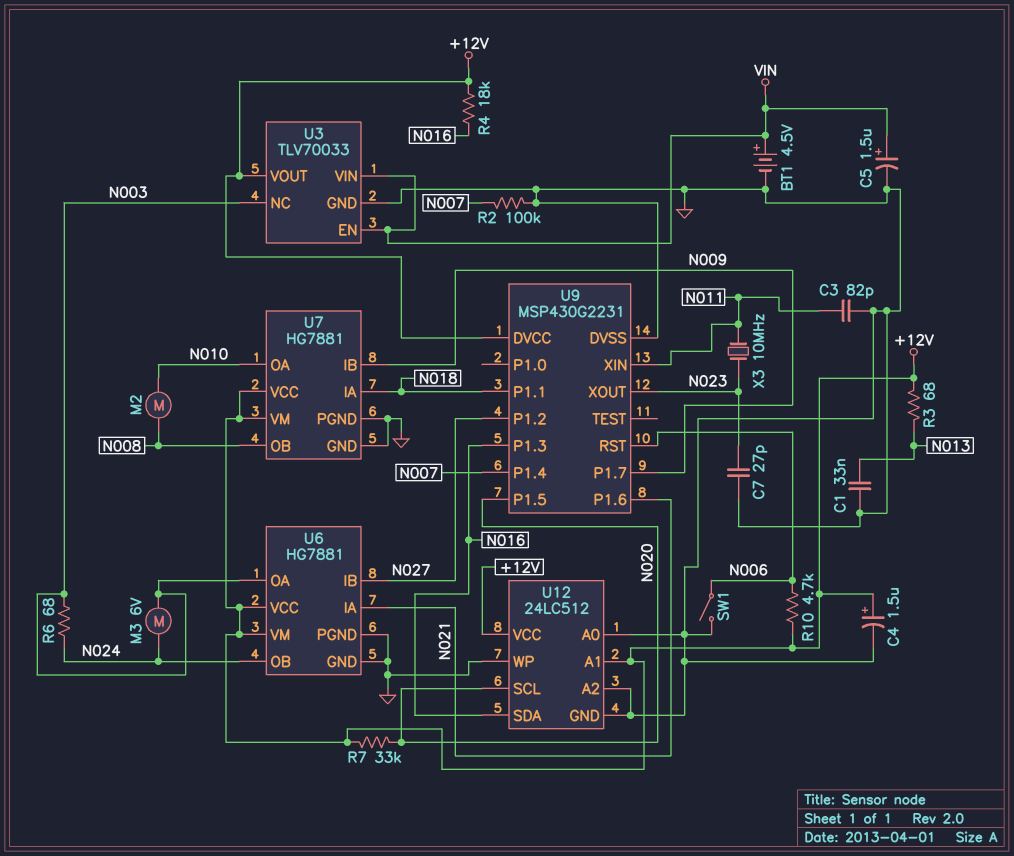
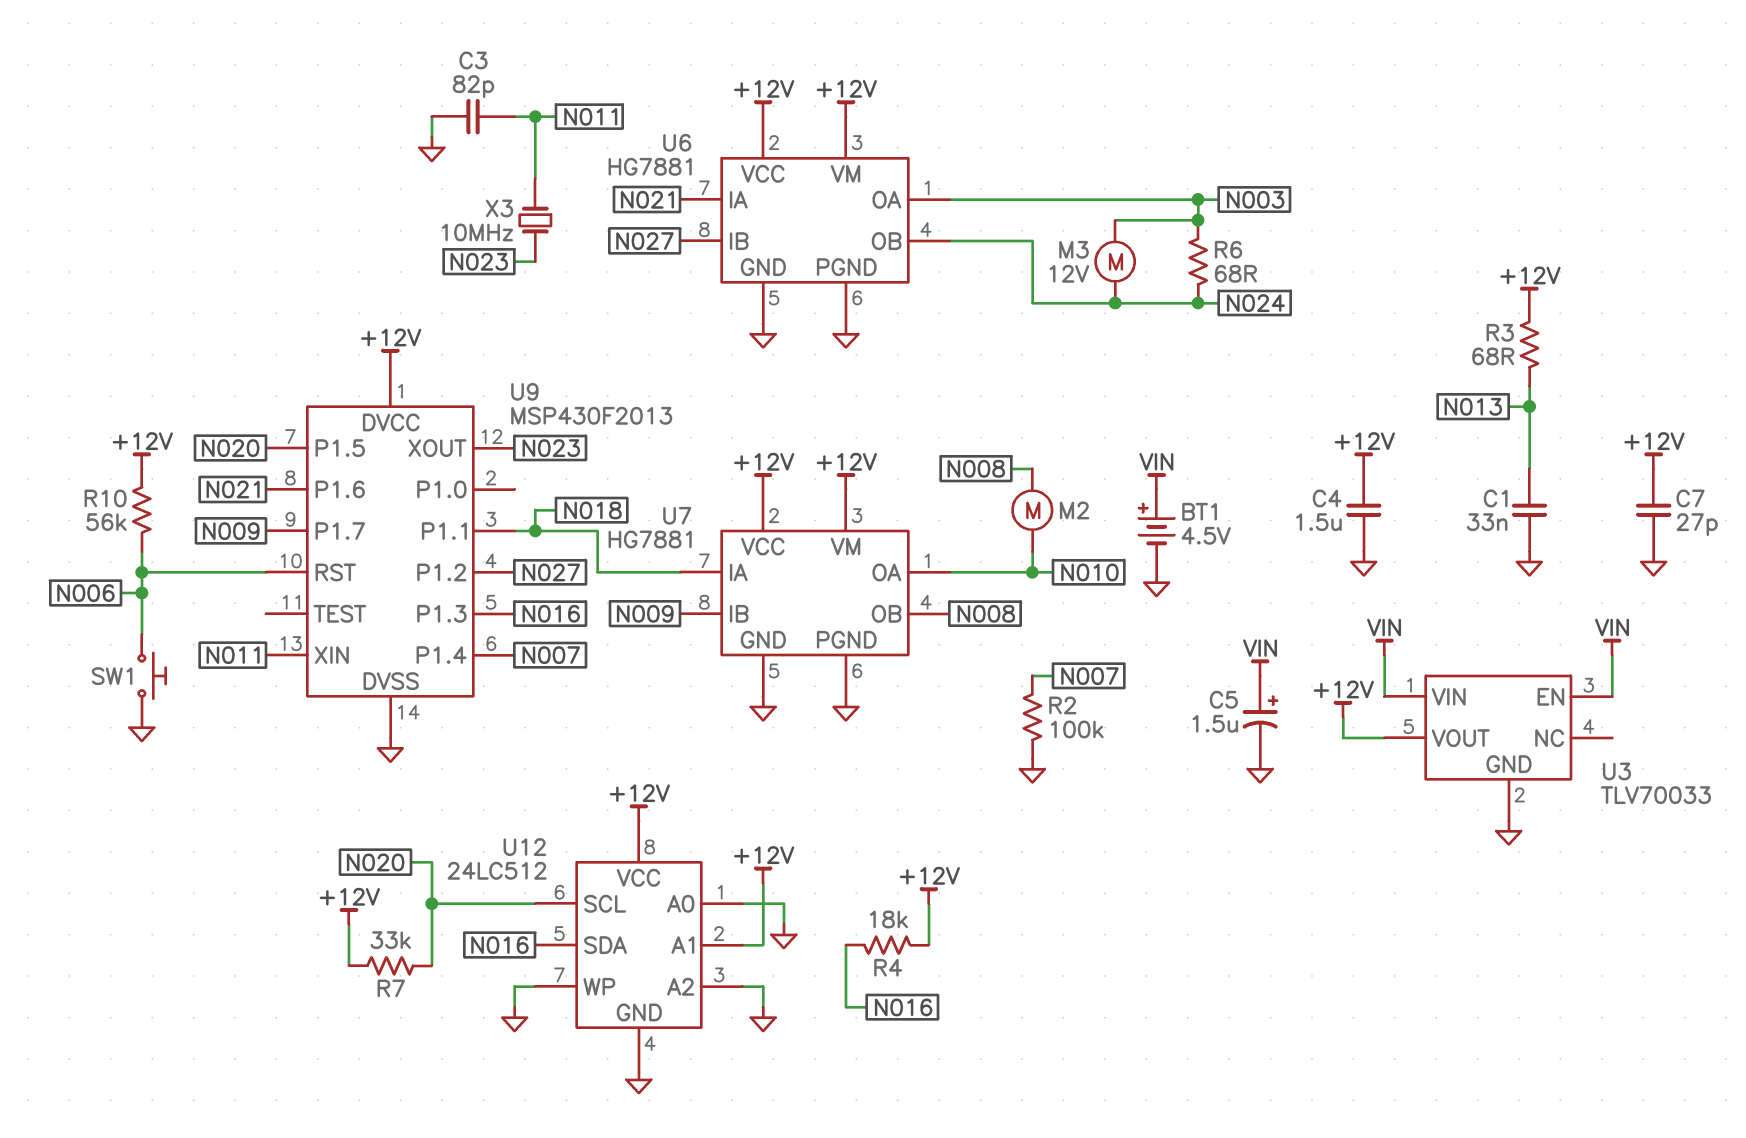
C4: 1.5uF (plus +12V, minus GND) -> 1.5uF (+12V, GND)
C7: 27pF (GND, N023) -> 27pF (+12V, GND)
M3: motor 6V (N003, N024) -> motor 12V (N003, N024)
R10: 4.7k (+12V, N006) -> 56k (+12V, N006)
SW1: switch (GND, N006) -> button (GND, N006)
U3 pin NC: N003 -> none
U9: MSP430G2231 -> MSP430F2013

